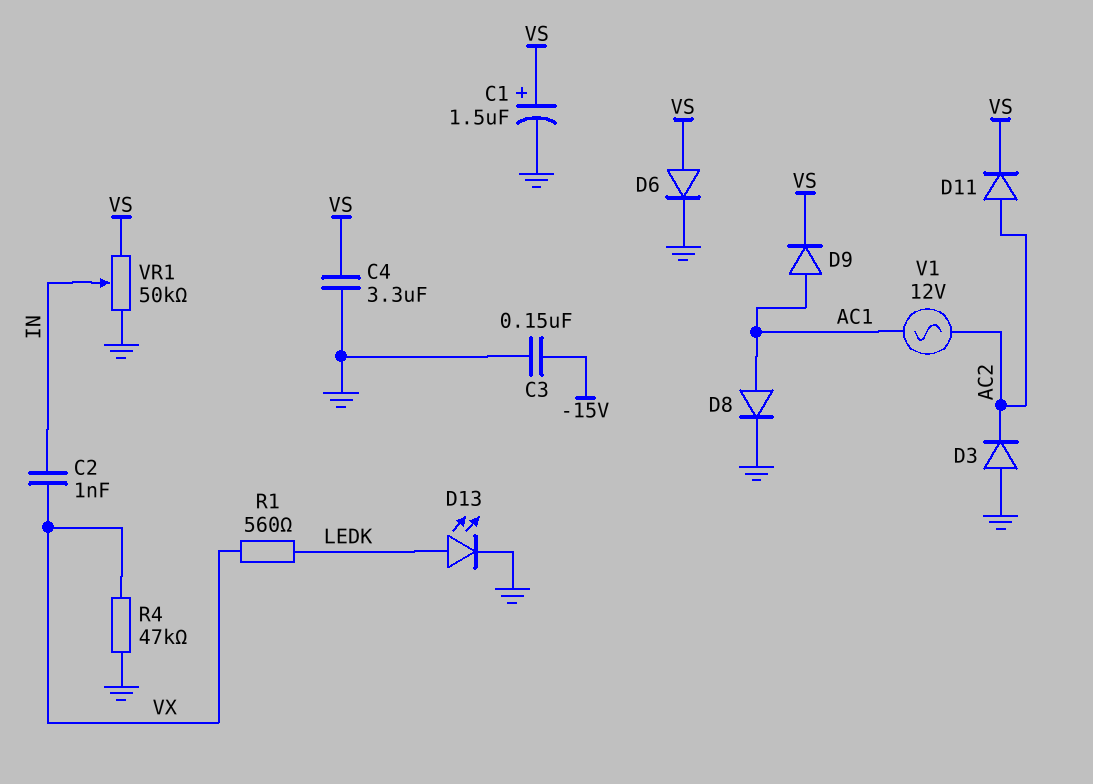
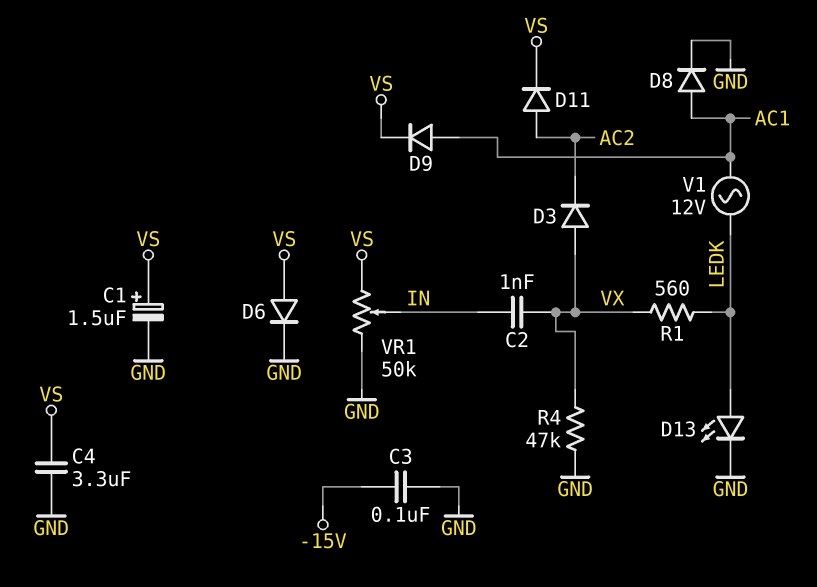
C3: 150nF (-15V, GND) -> 100nF (-15V, GND)
D3: diode (A GND, K AC2) -> diode (A VX, K AC2)
V1: AC 12V (AC1, AC2) -> AC 12V (AC1, LEDK)

